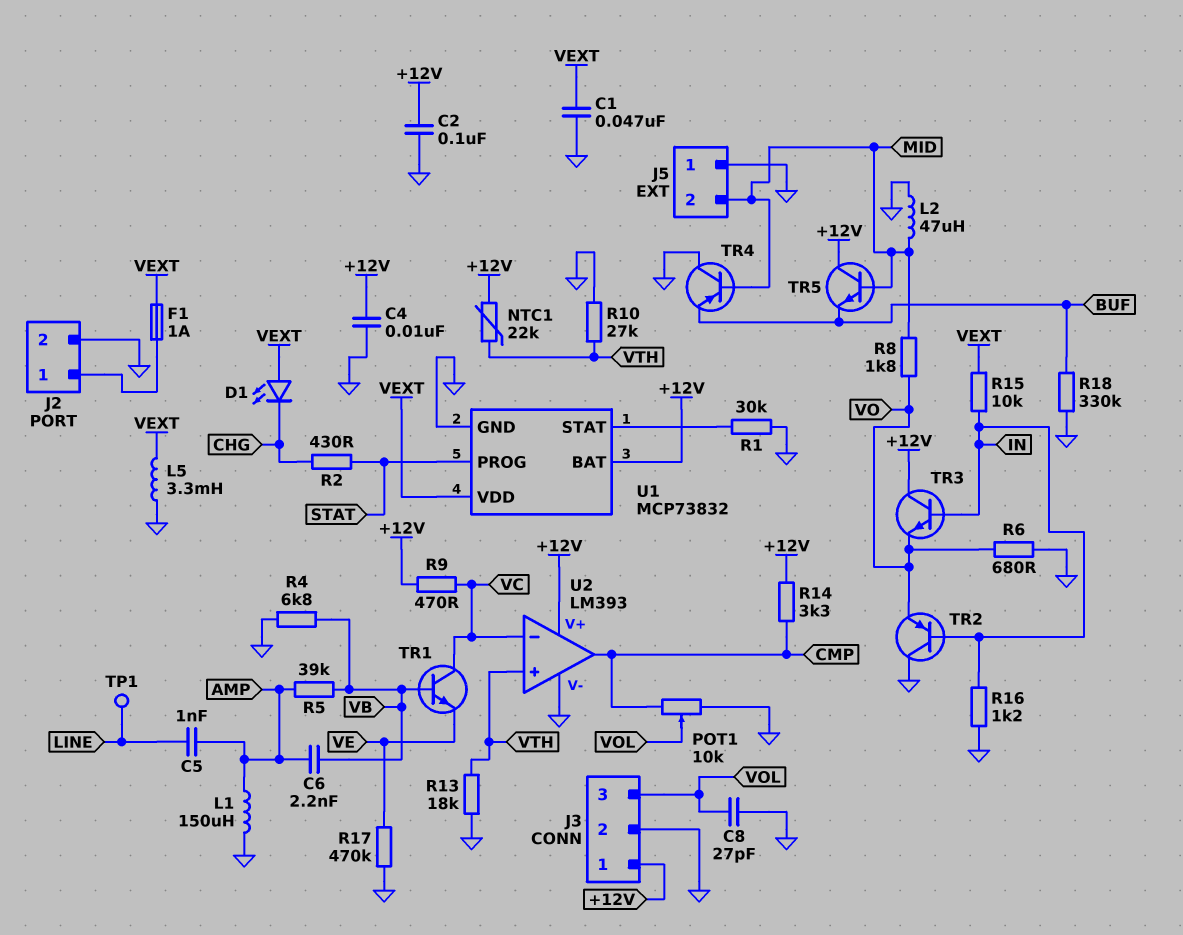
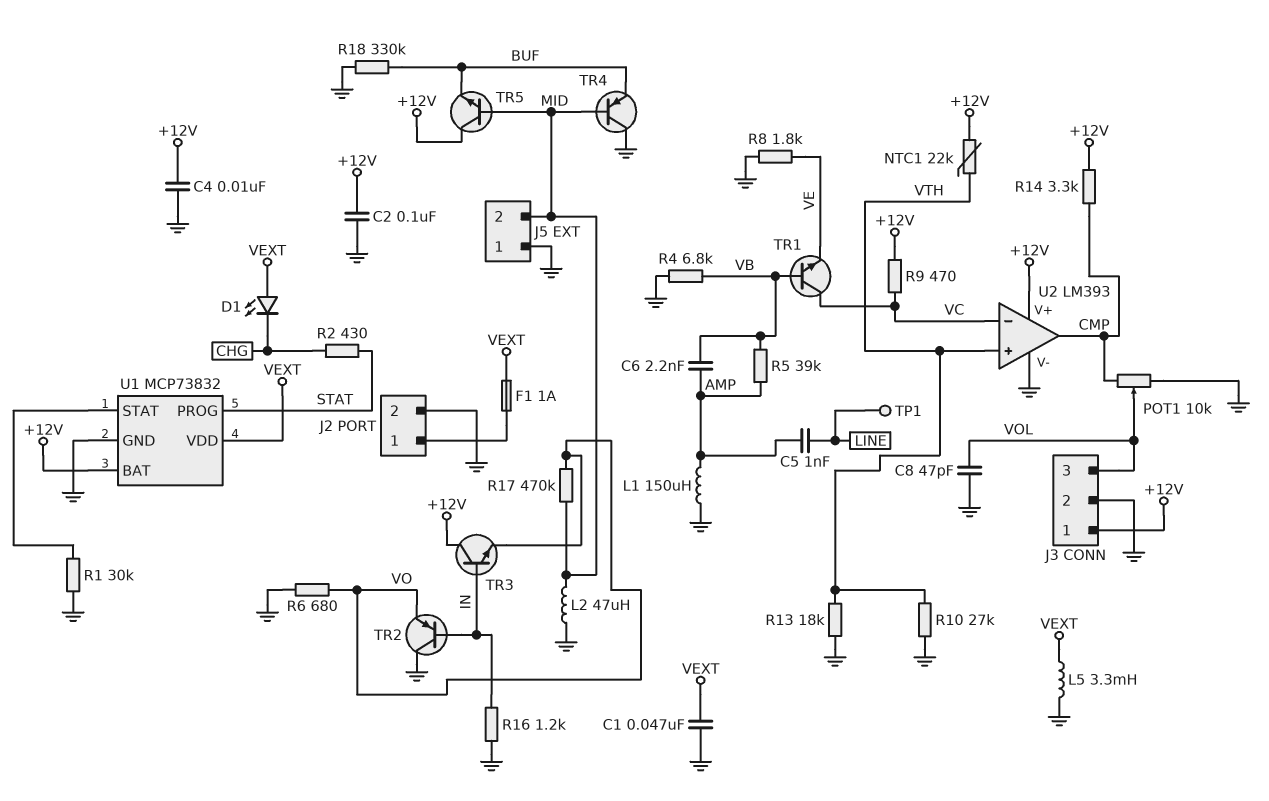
C8: 27pF (GND, VOL) -> 47pF (GND, VOL)
R8: 1.8k (MID, VO) -> 1.8k (GND, VE)
R15: 10k (IN, VEXT) -> none
R17: 470k (GND, VE) -> 470k (MID, VO)

